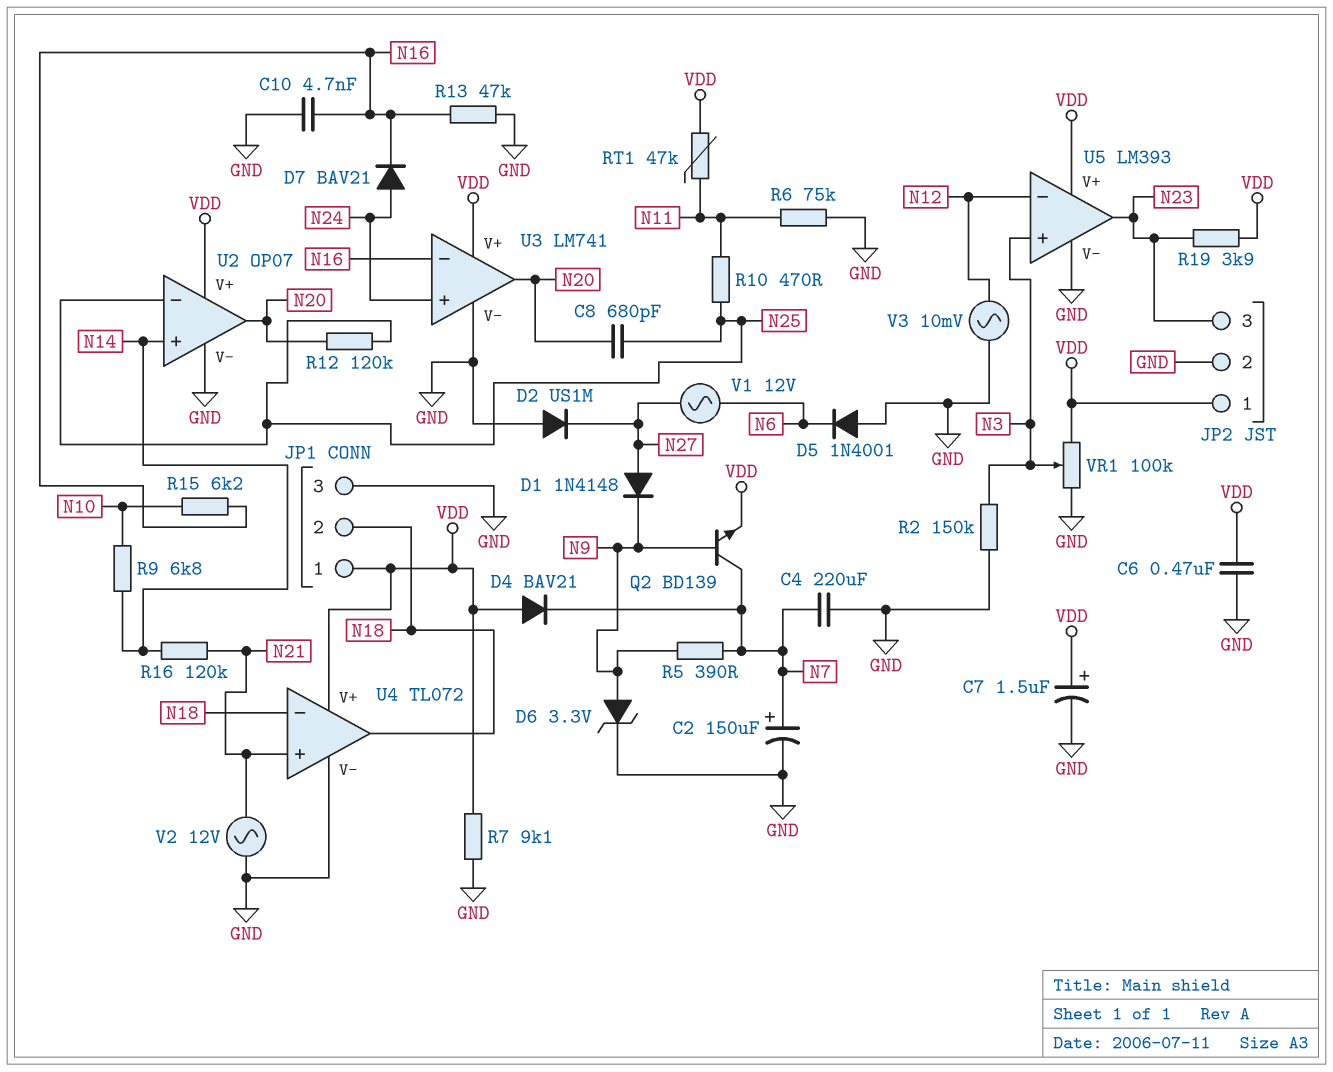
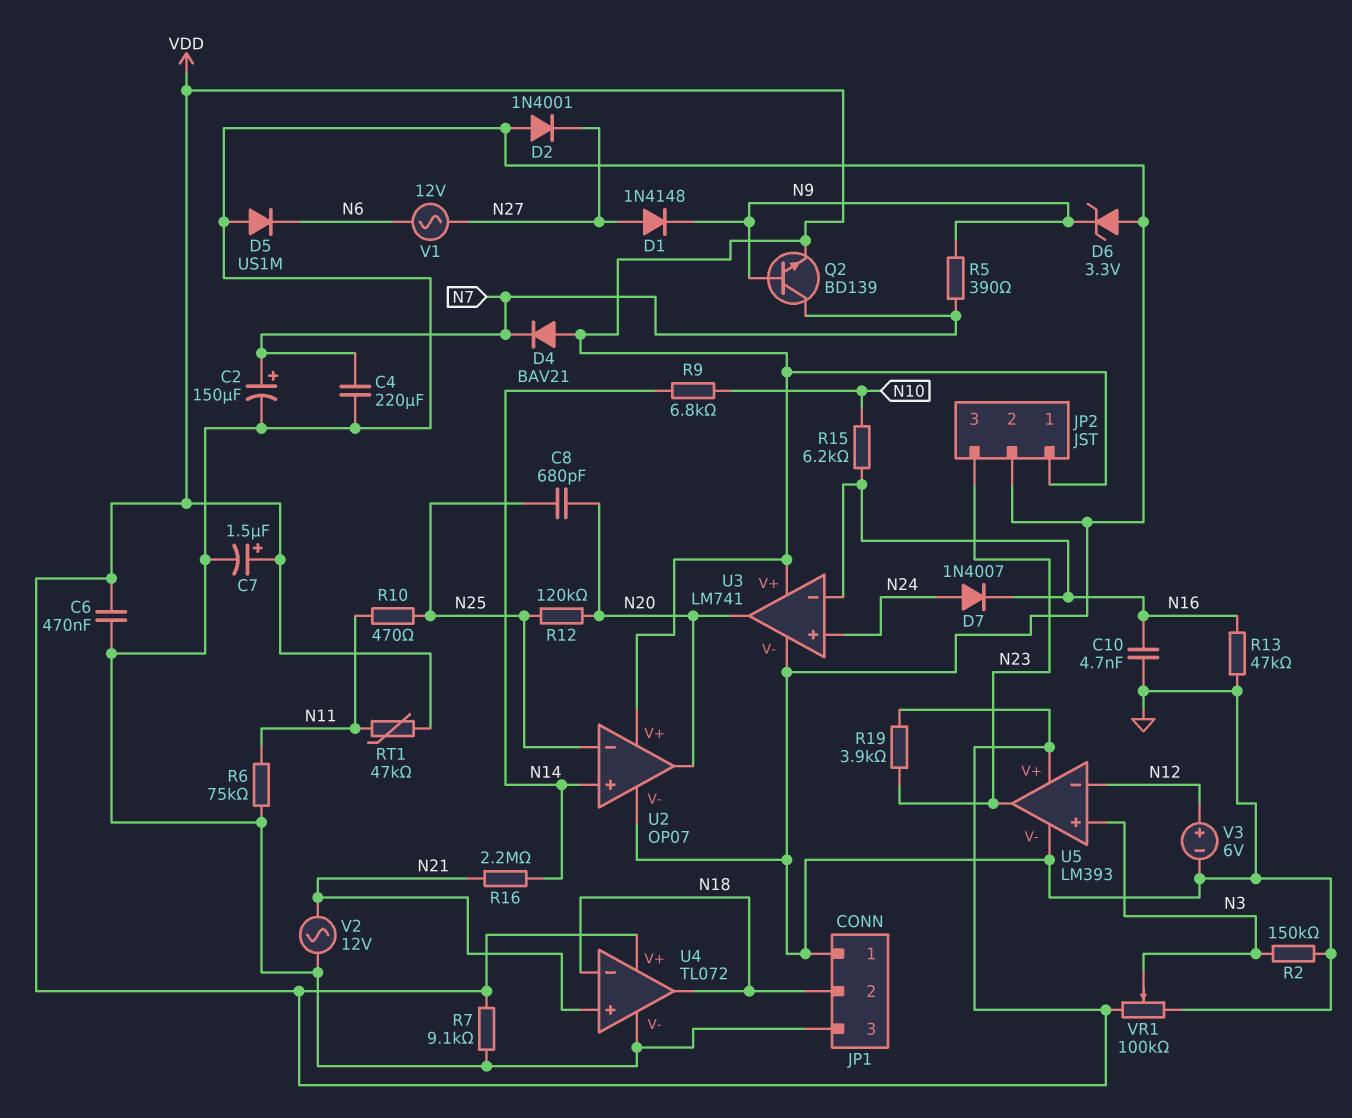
D2: diode US1M (A GND, K N27) -> diode 1N4001 (A GND, K N27)
D5: diode 1N4001 (A GND, K N6) -> diode US1M (A GND, K N6)
D6: zener 3.3V (A N9, K GND) -> zener 3.3V (A GND, K N9)
D7: diode BAV21 (A N24, K N16) -> diode 1N4007 (A N24, K N16)
JP1 pin 1: VDD -> GND
R16: 120k (N14, N21) -> 2.2M (N14, N21)
V3: AC 10mV (GND, N12) -> 6V (plus N12, minus GND)

